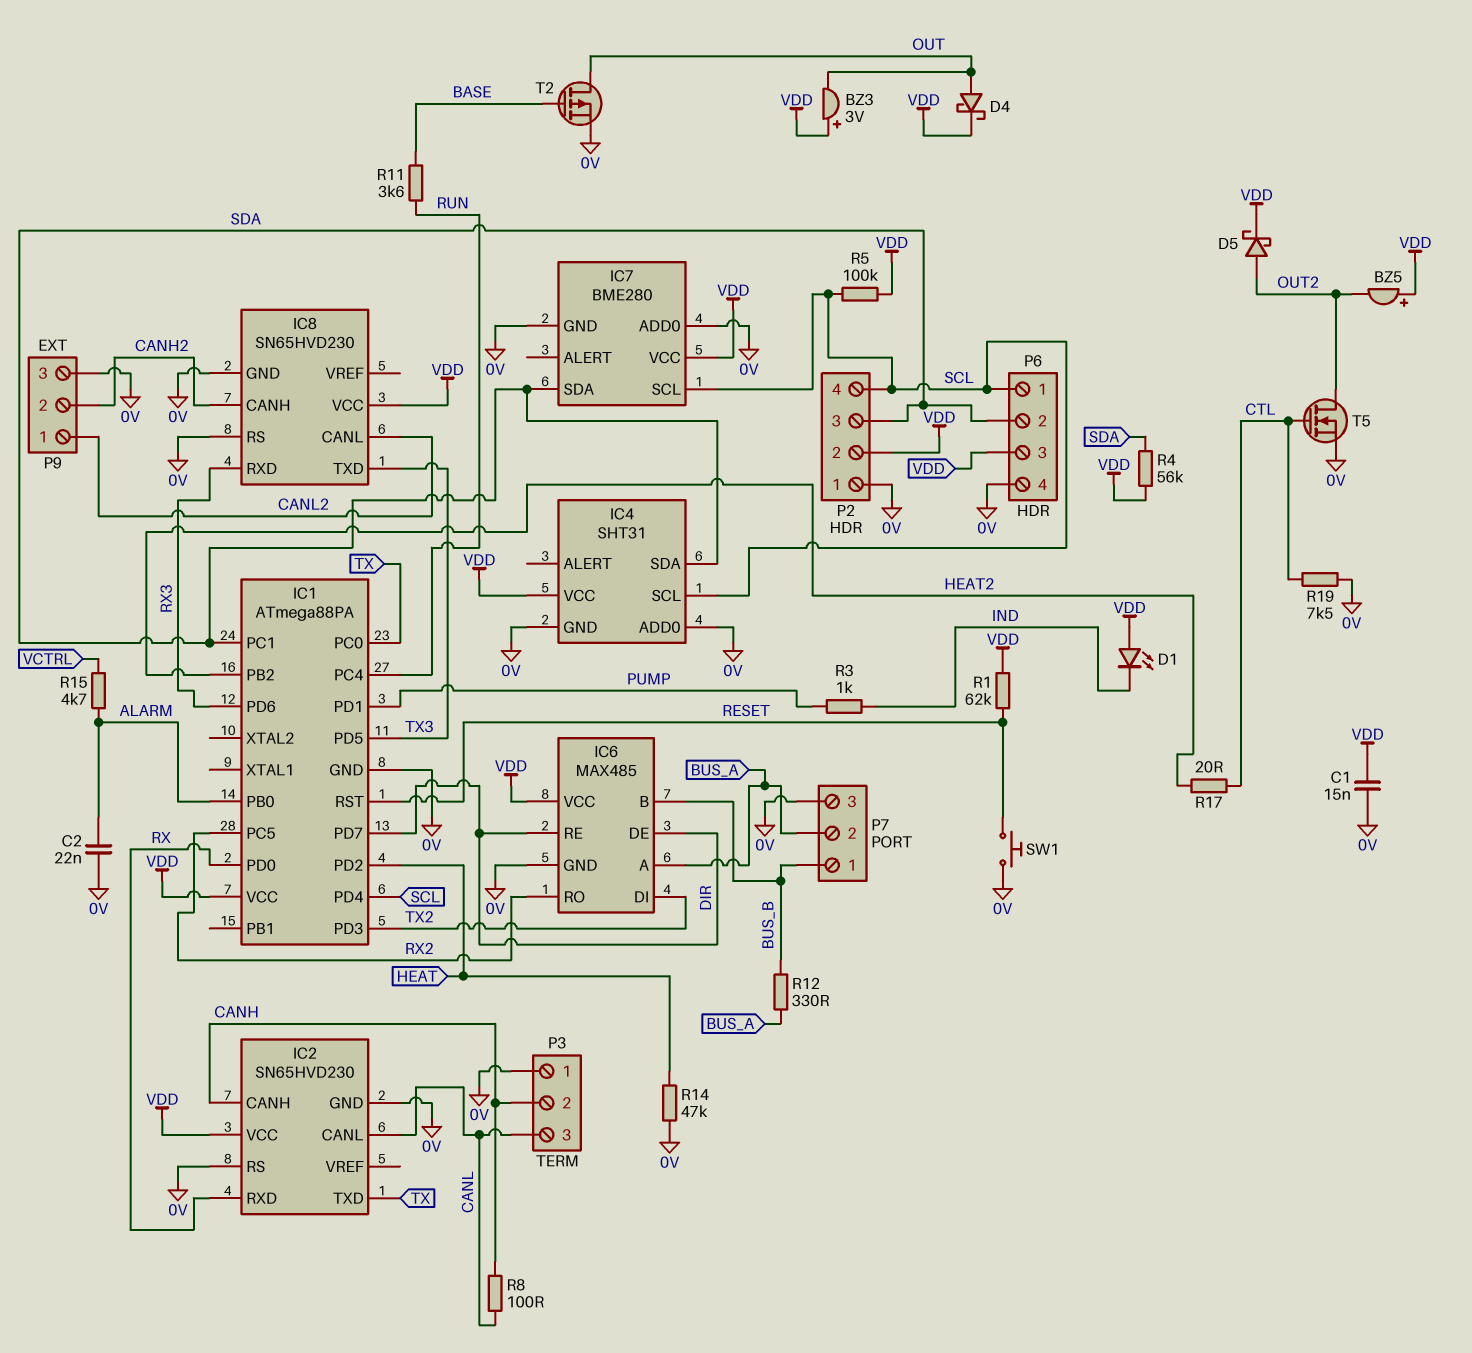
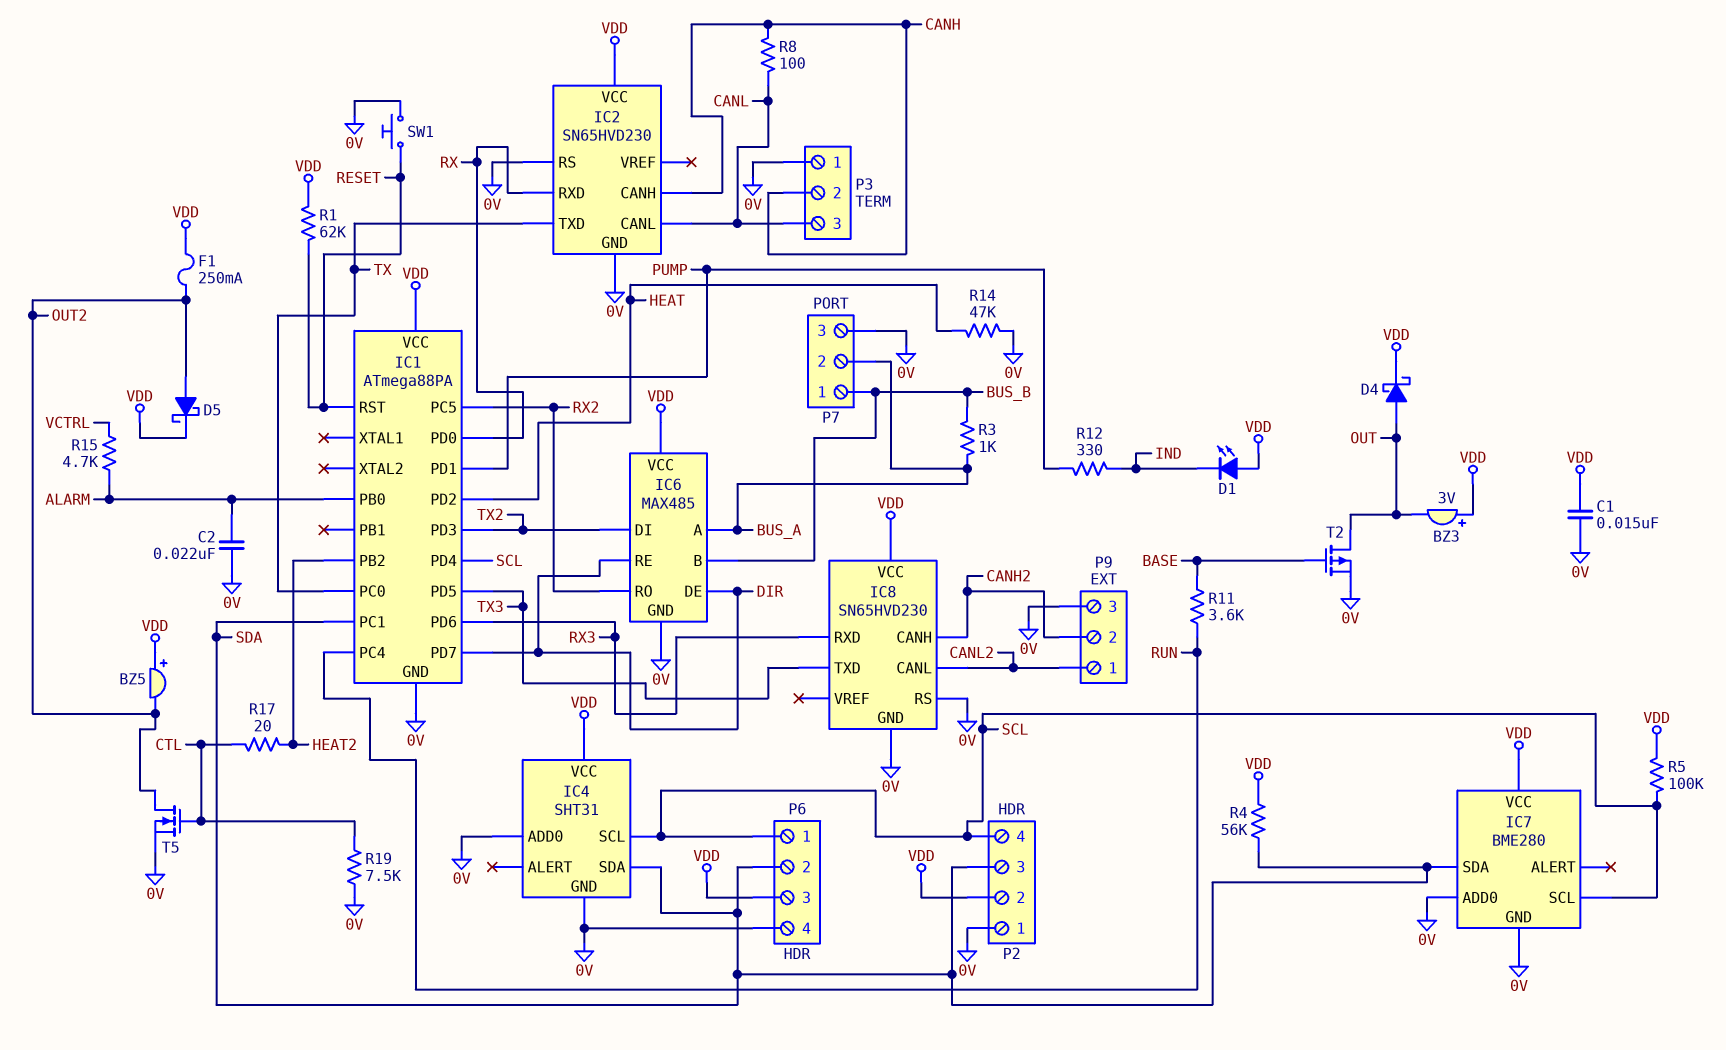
F1: none -> 250mA (OUT2, VDD)
R3: 1k (IND, PUMP) -> 1k (BUS_A, BUS_B)
R12: 330 (BUS_A, BUS_B) -> 330 (IND, PUMP)

